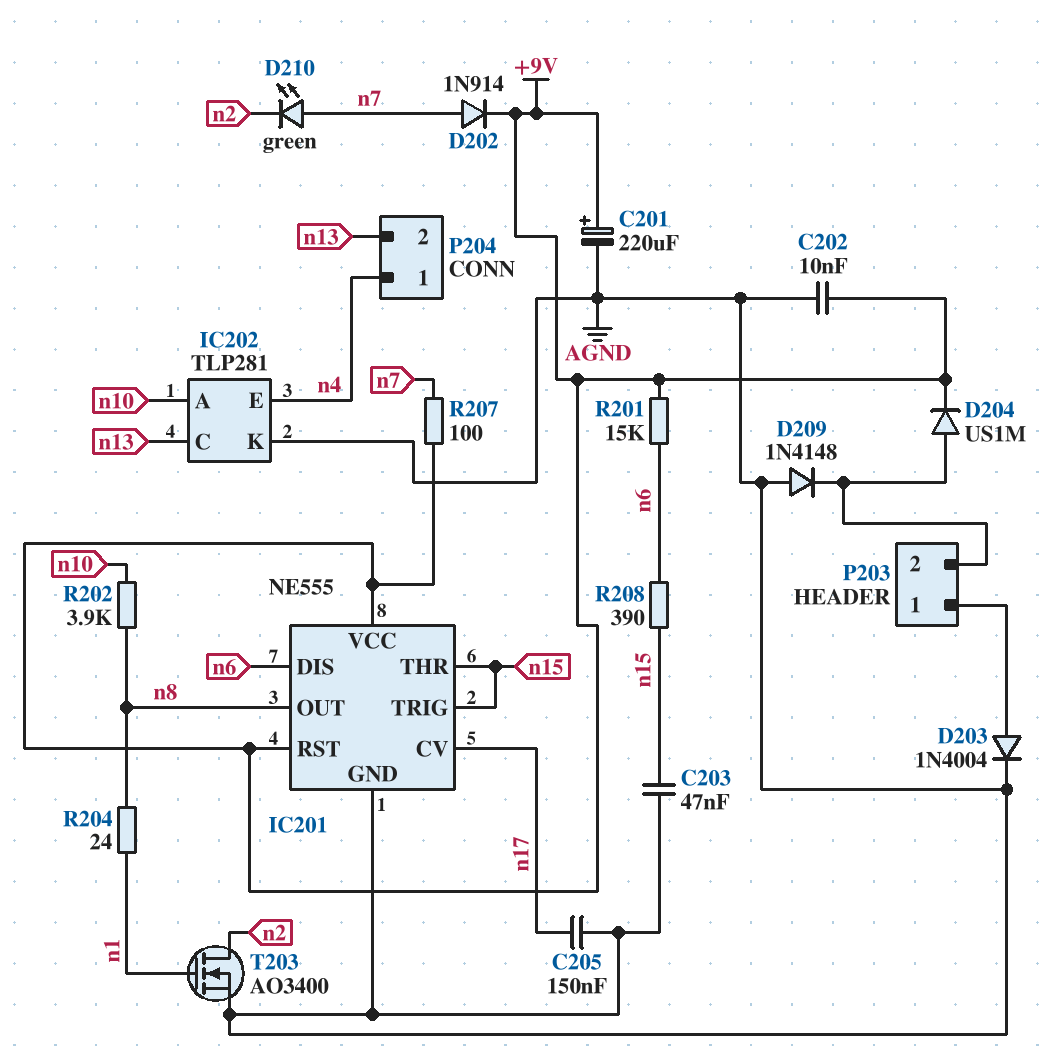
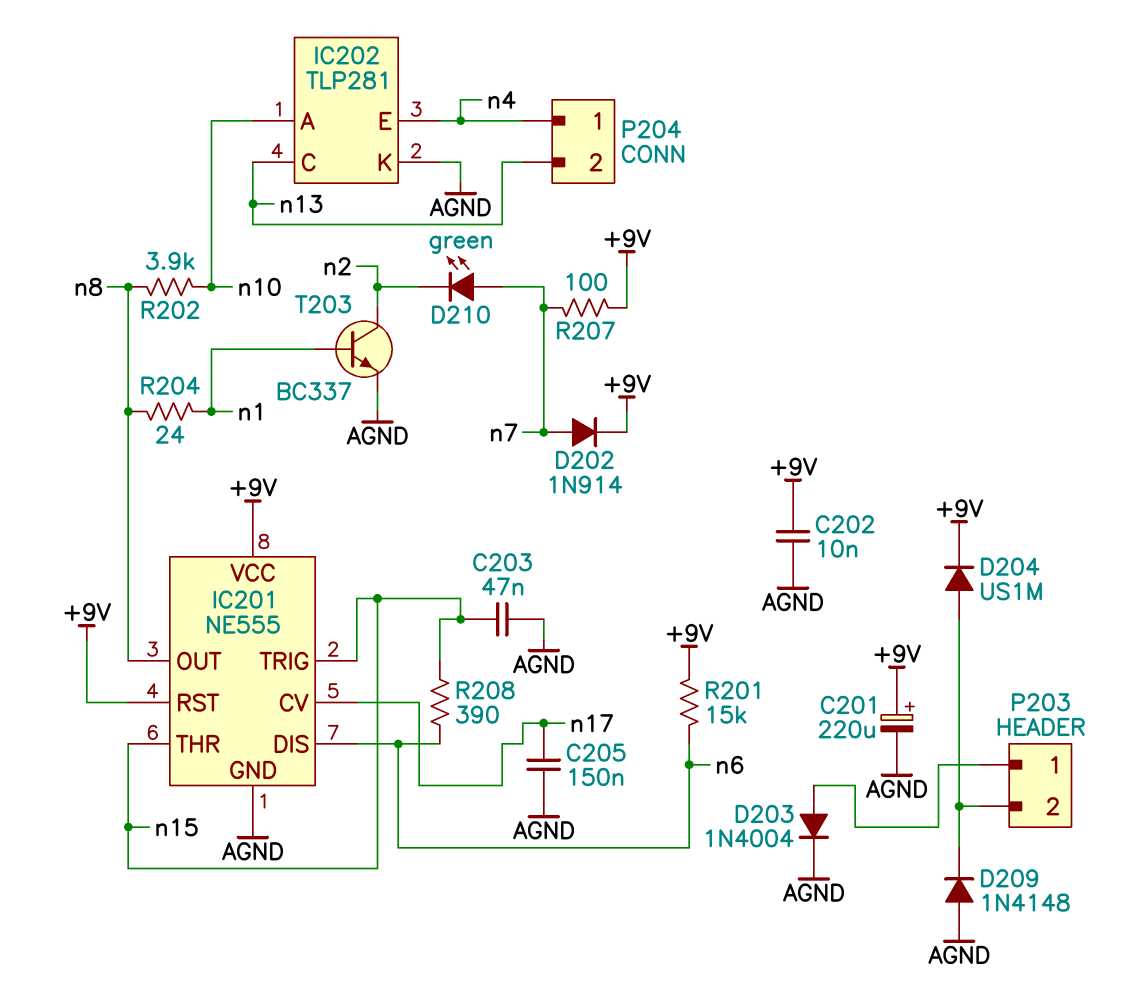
T203: NMOS AO3400 (G n1, D n2, S AGND) -> NPN BC337 (B n1, C n2, E AGND)

